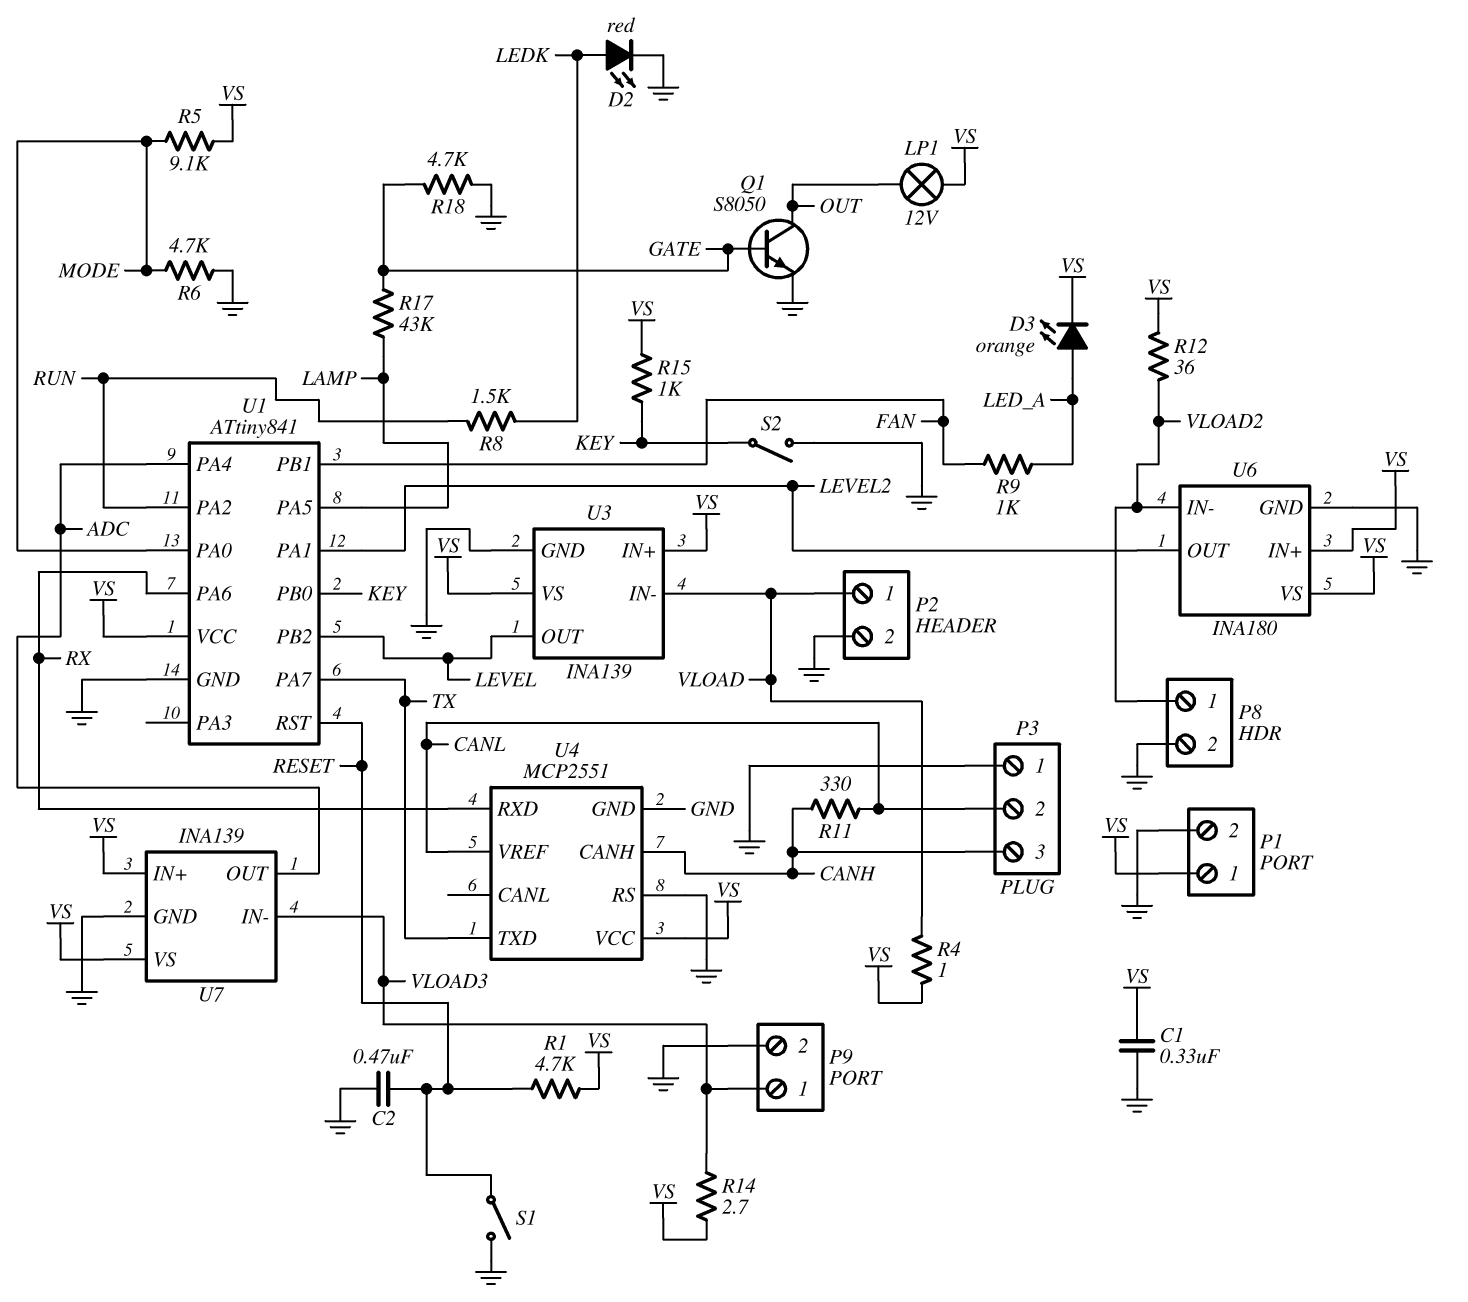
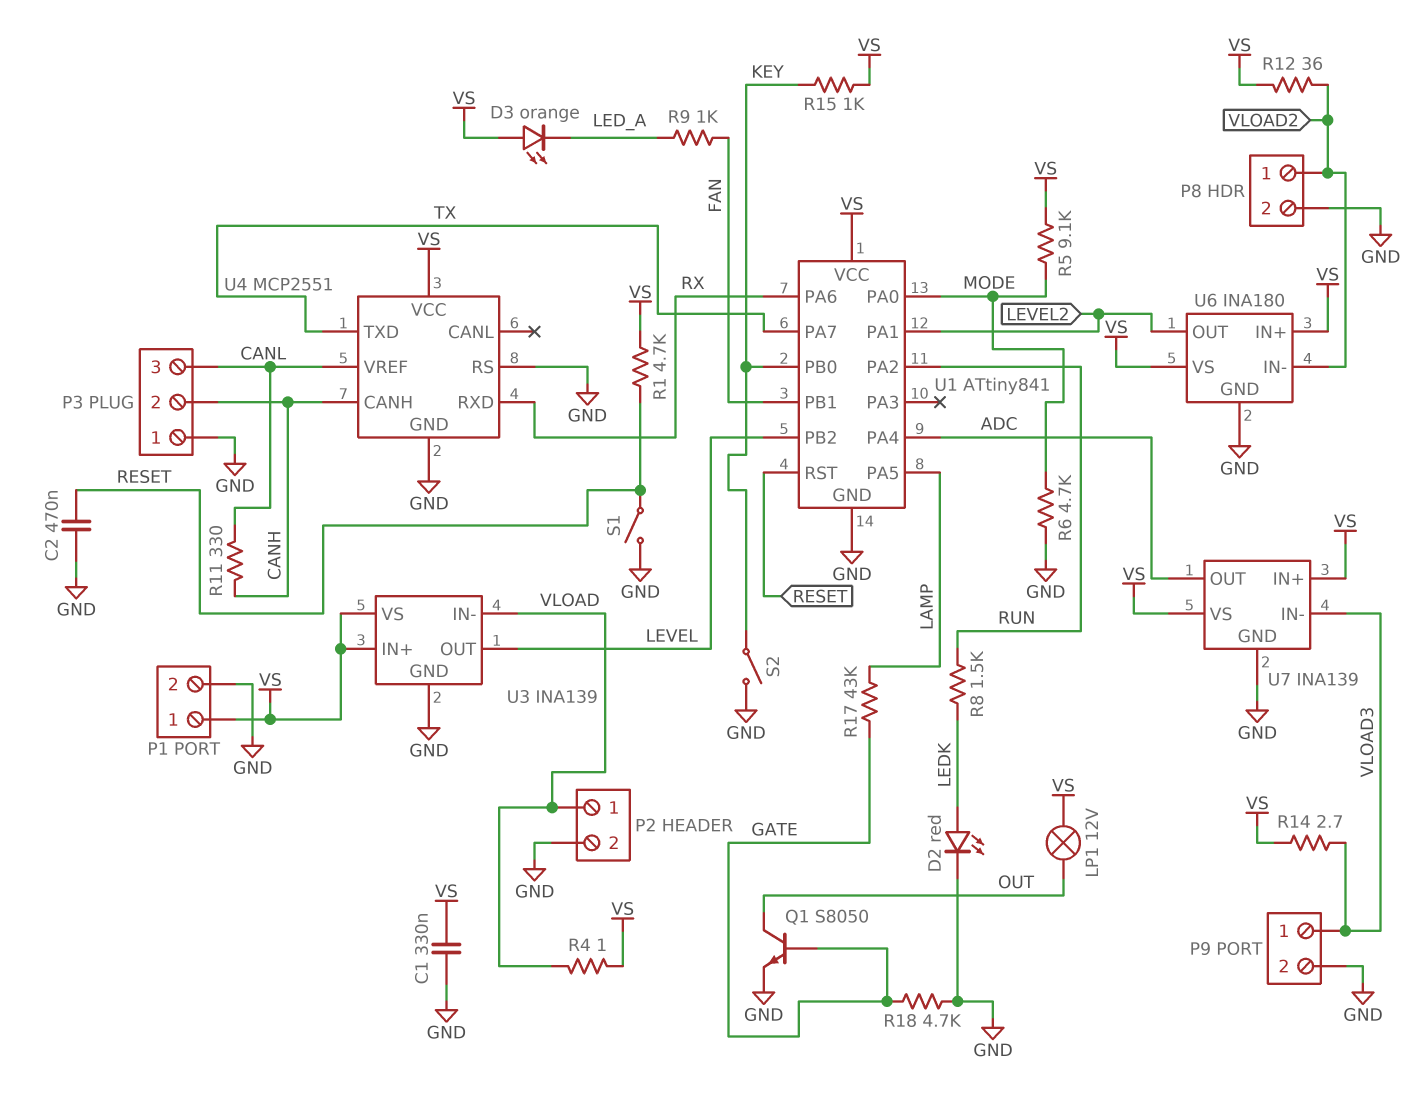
D3: LED orange (A LED_A, K VS) -> LED orange (A VS, K LED_A)
P3 pin 2: CANL -> CANH
P3 pin 3: CANH -> CANL

